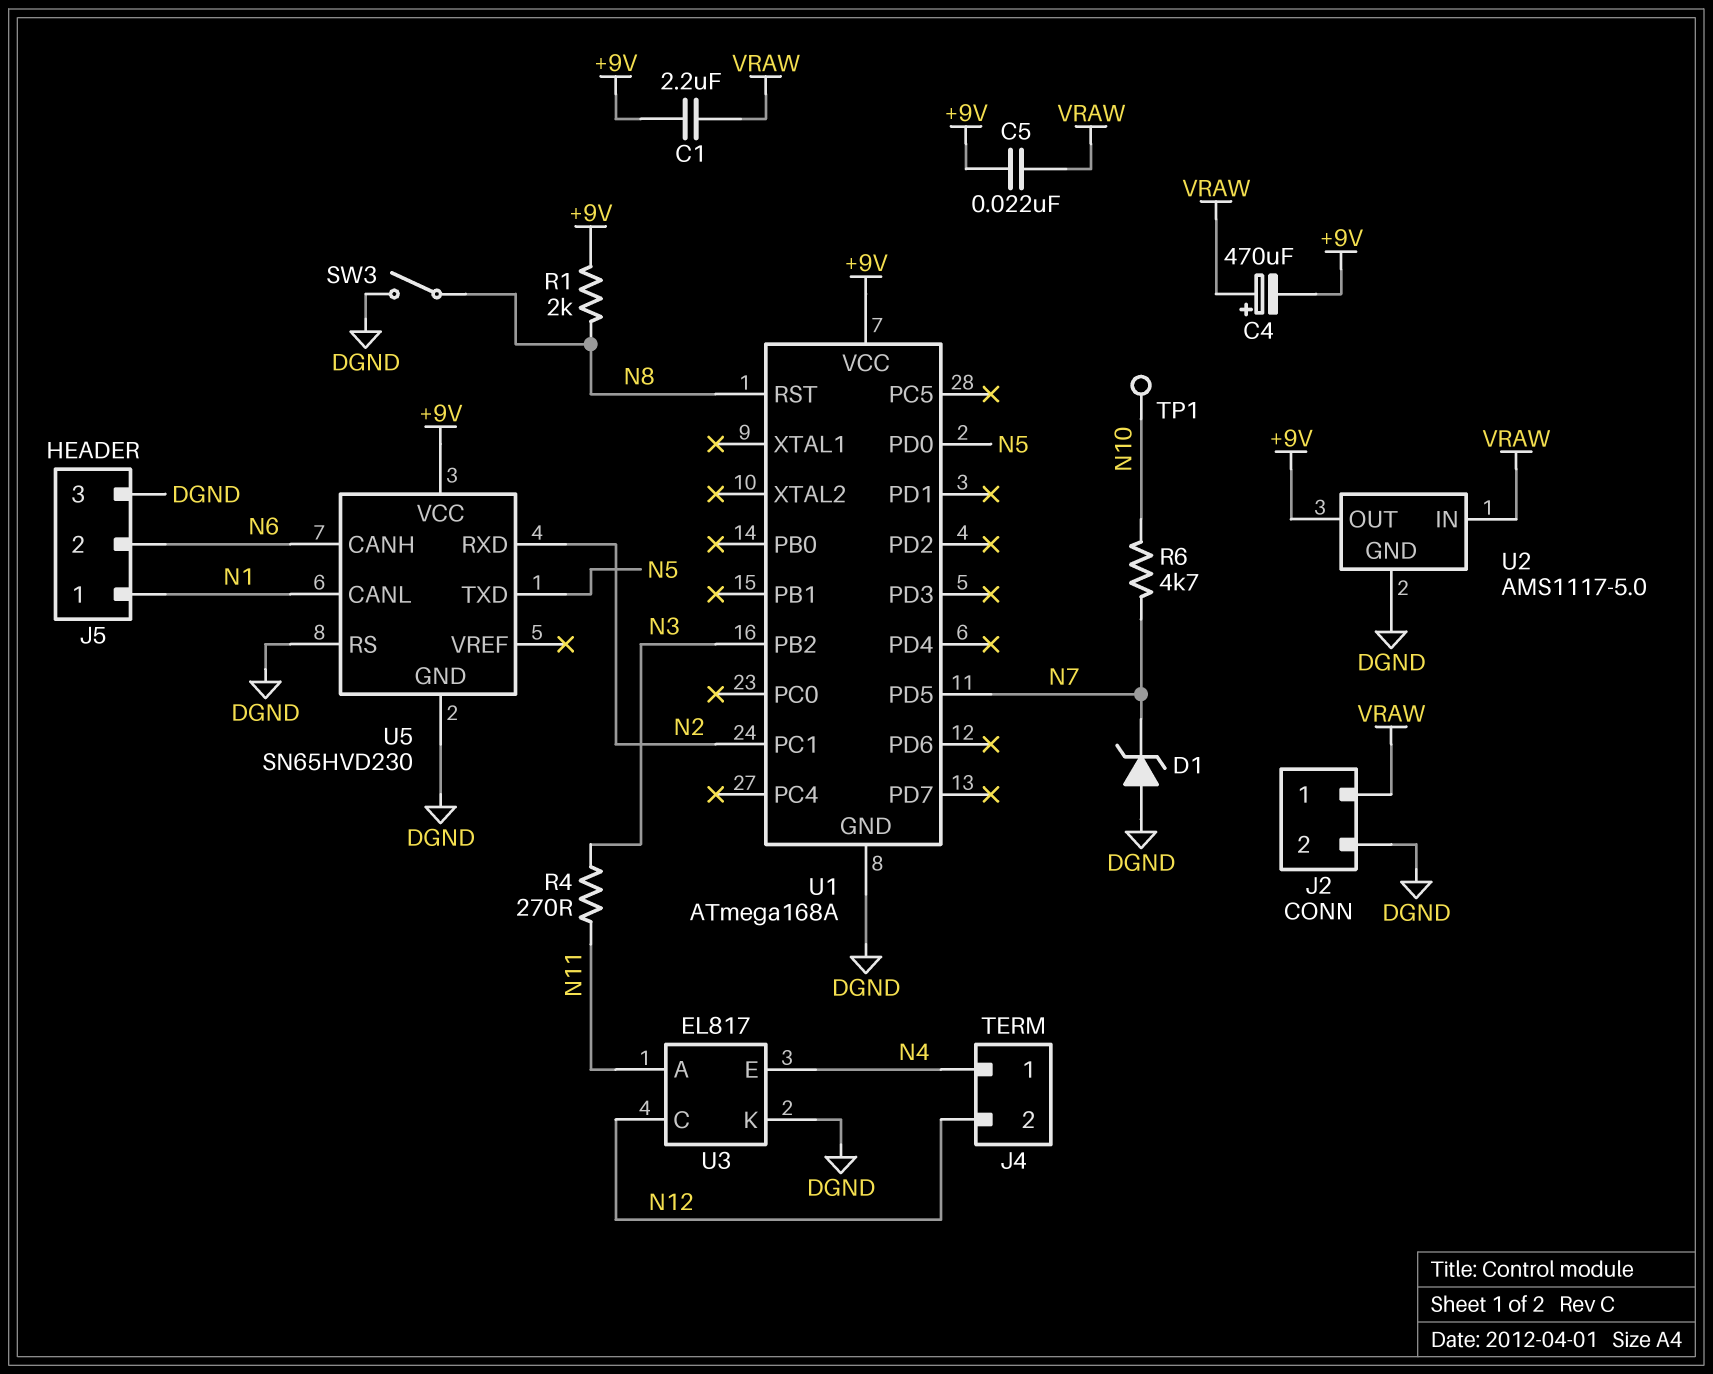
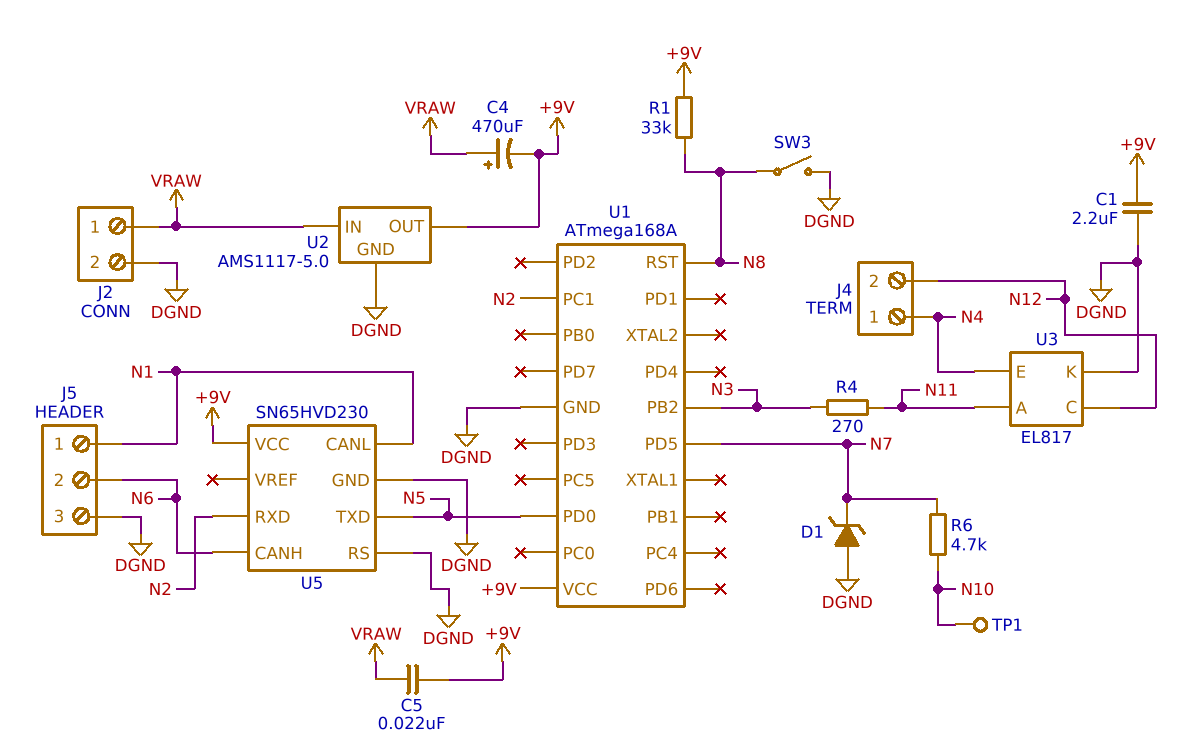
C1: 2.2uF (+9V, VRAW) -> 2.2uF (+9V, DGND)
R1: 2k (+9V, N8) -> 33k (+9V, N8)

